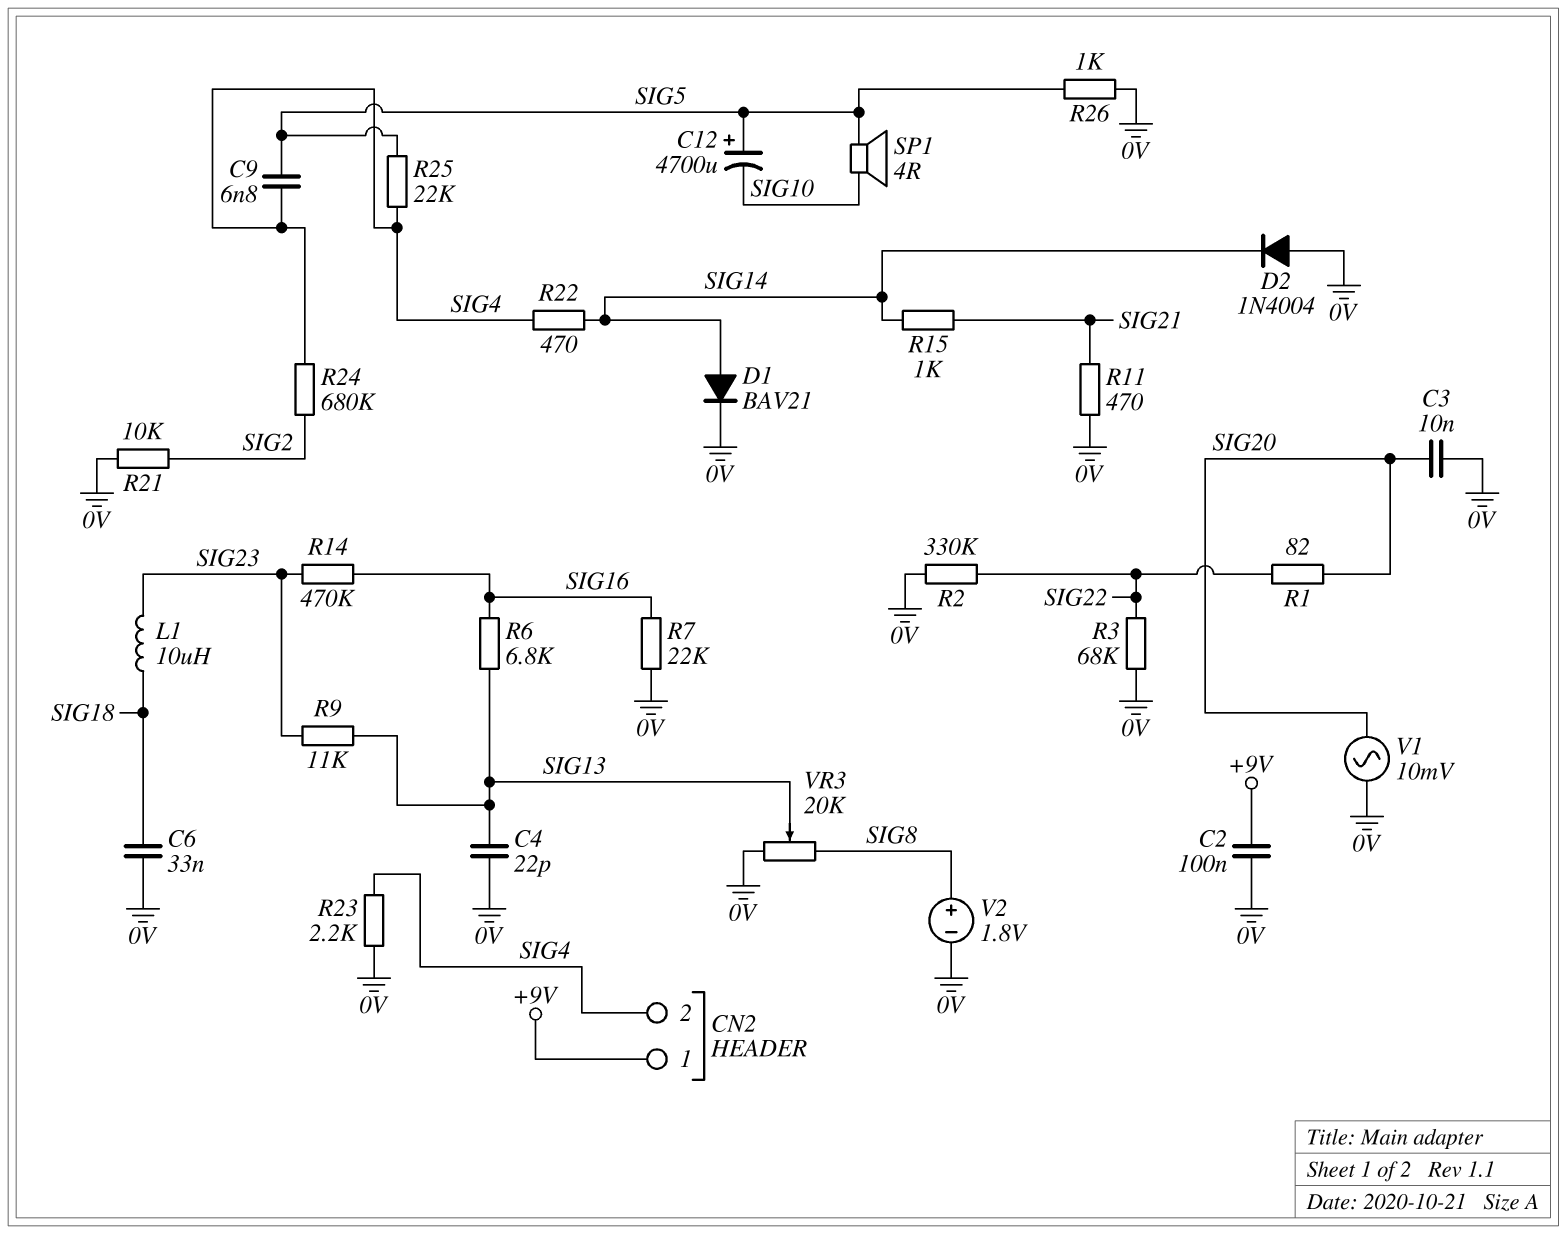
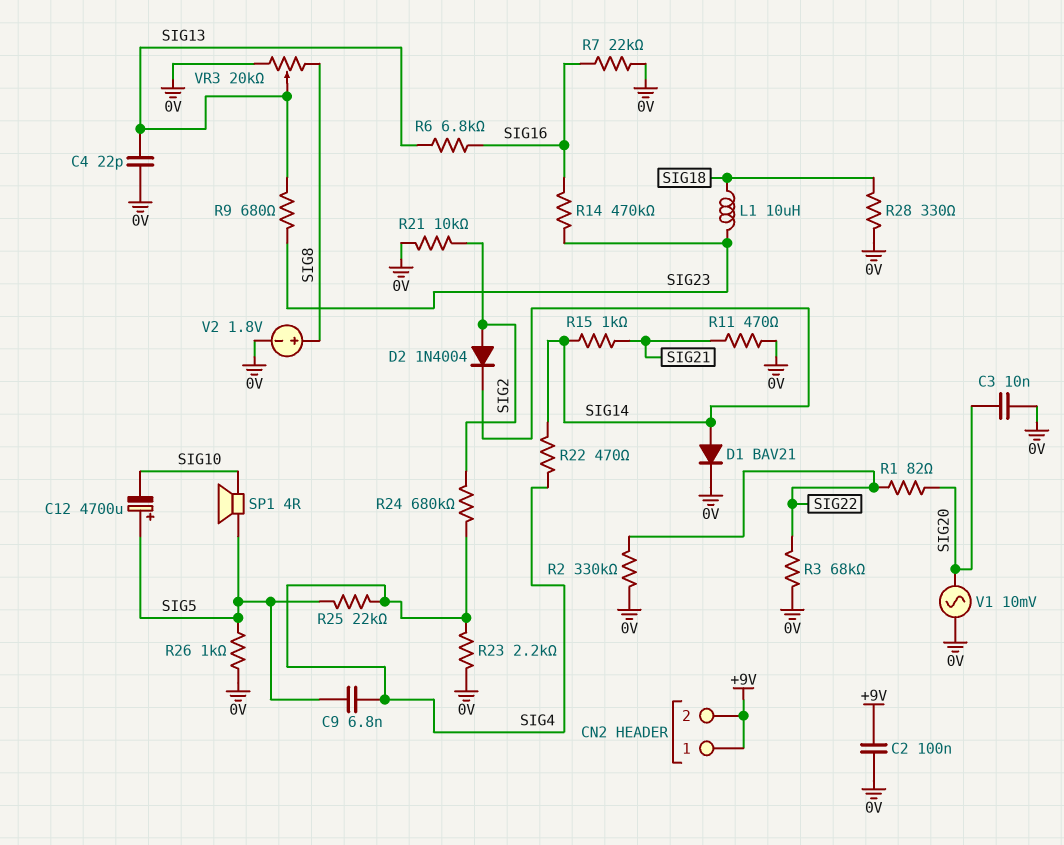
C6: 33nF (0V, SIG18) -> none
CN2 pin 2: SIG4 -> +9V
D2: diode 1N4004 (A 0V, K SIG14) -> diode 1N4004 (A SIG2, K SIG14)
R9: 11k (SIG13, SIG23) -> 680 (SIG13, SIG23)
R28: none -> 330 (0V, SIG18)

